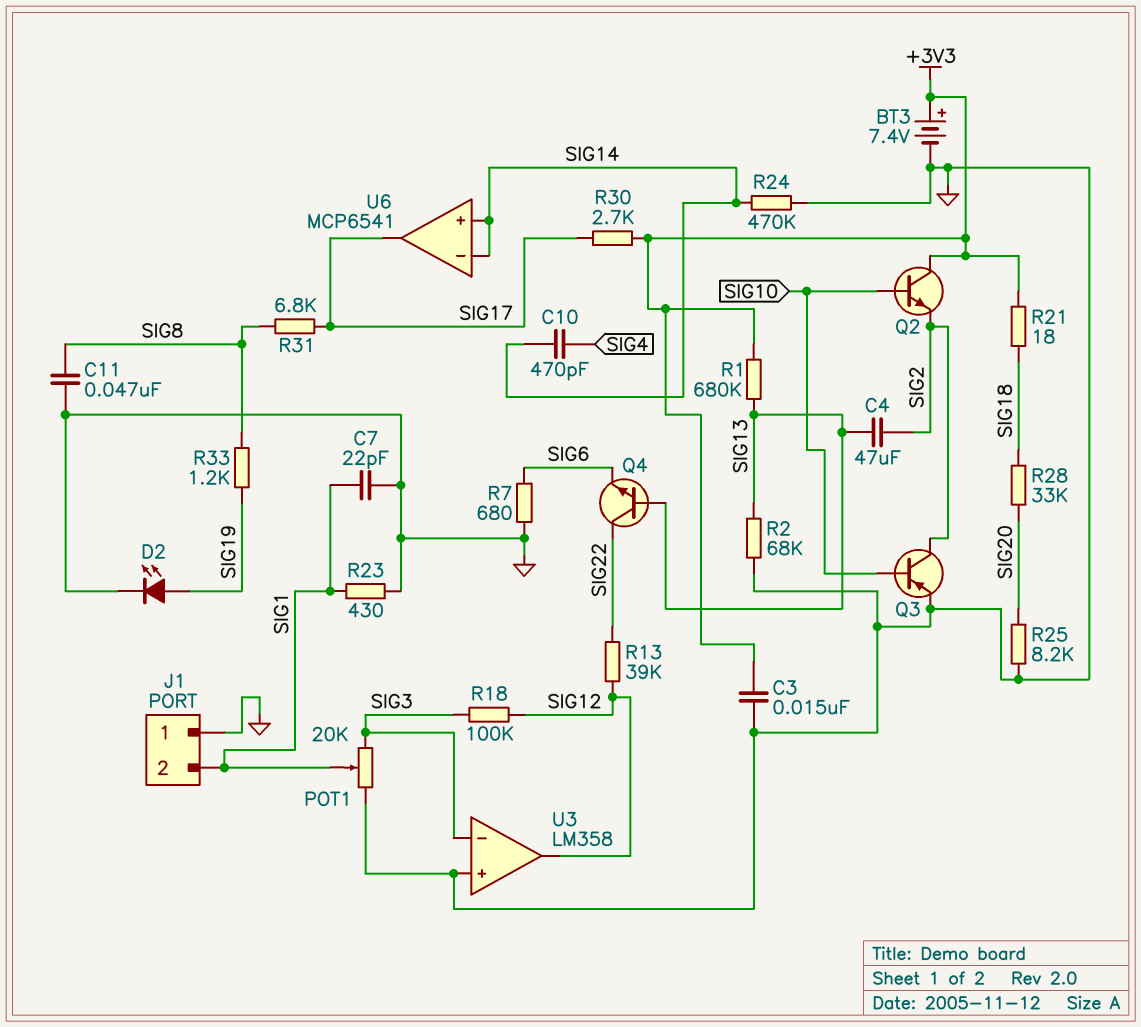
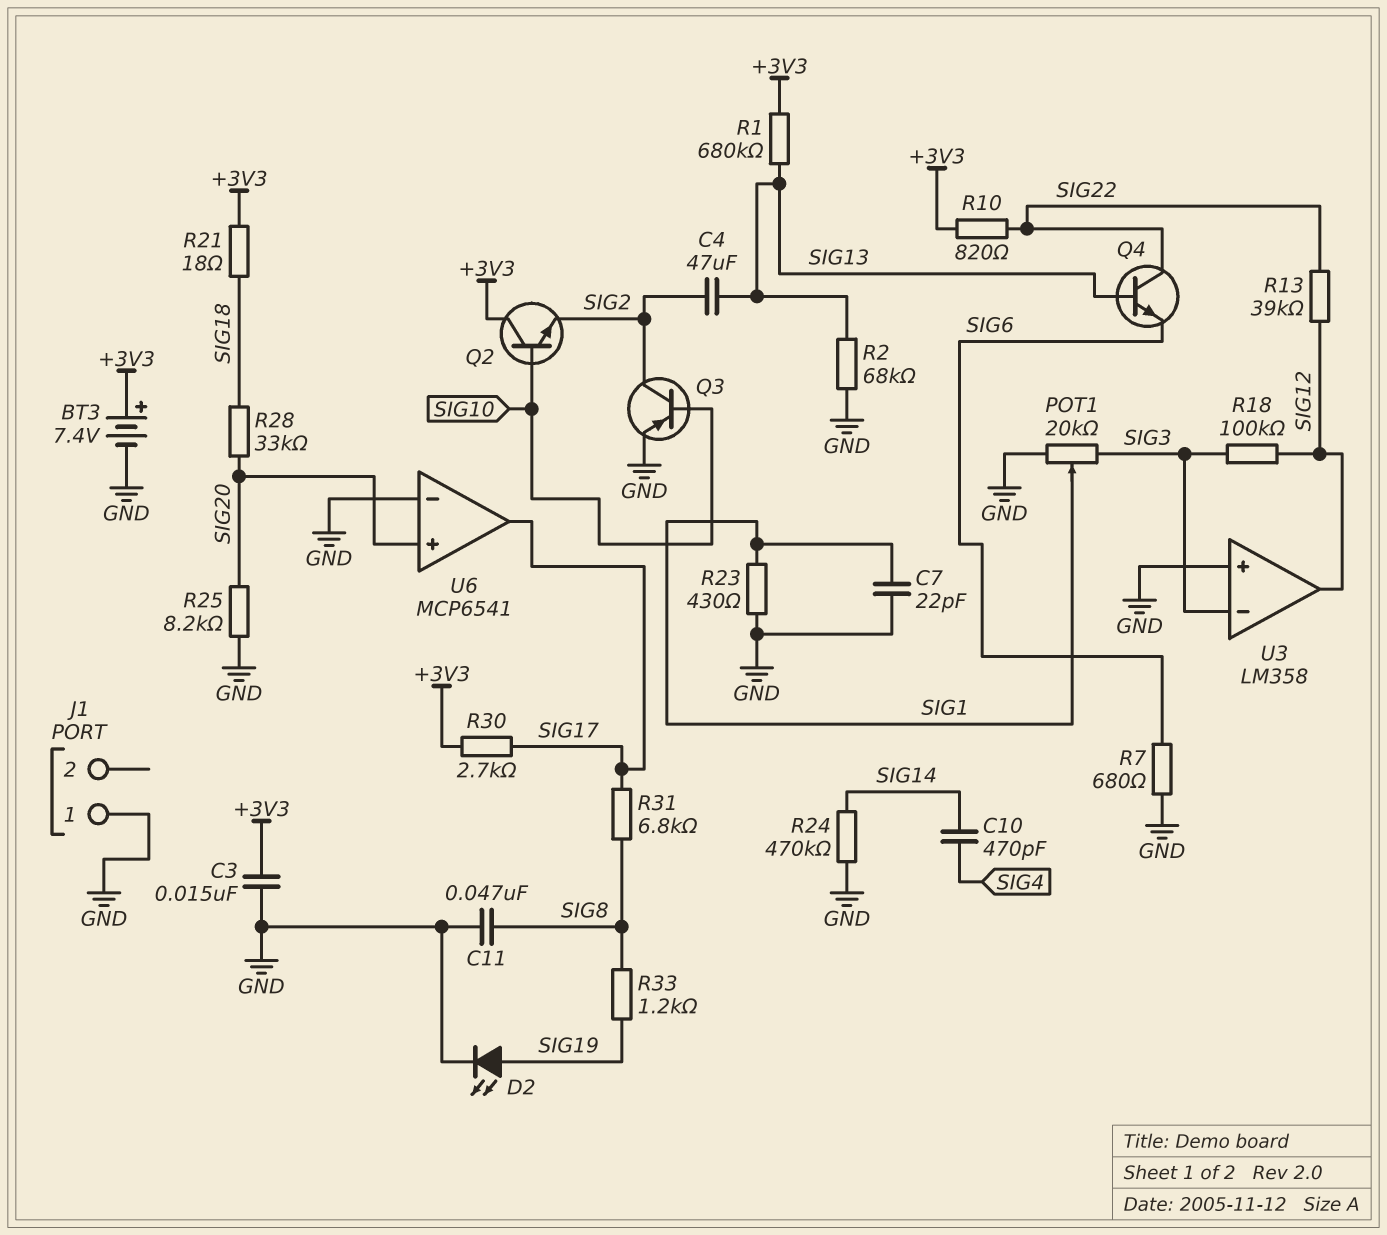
J1 pin 2: SIG1 -> none
R10: none -> 820 (+3V3, SIG22)
U6 pin in+: SIG14 -> SIG20
U6 pin in-: SIG14 -> GND

